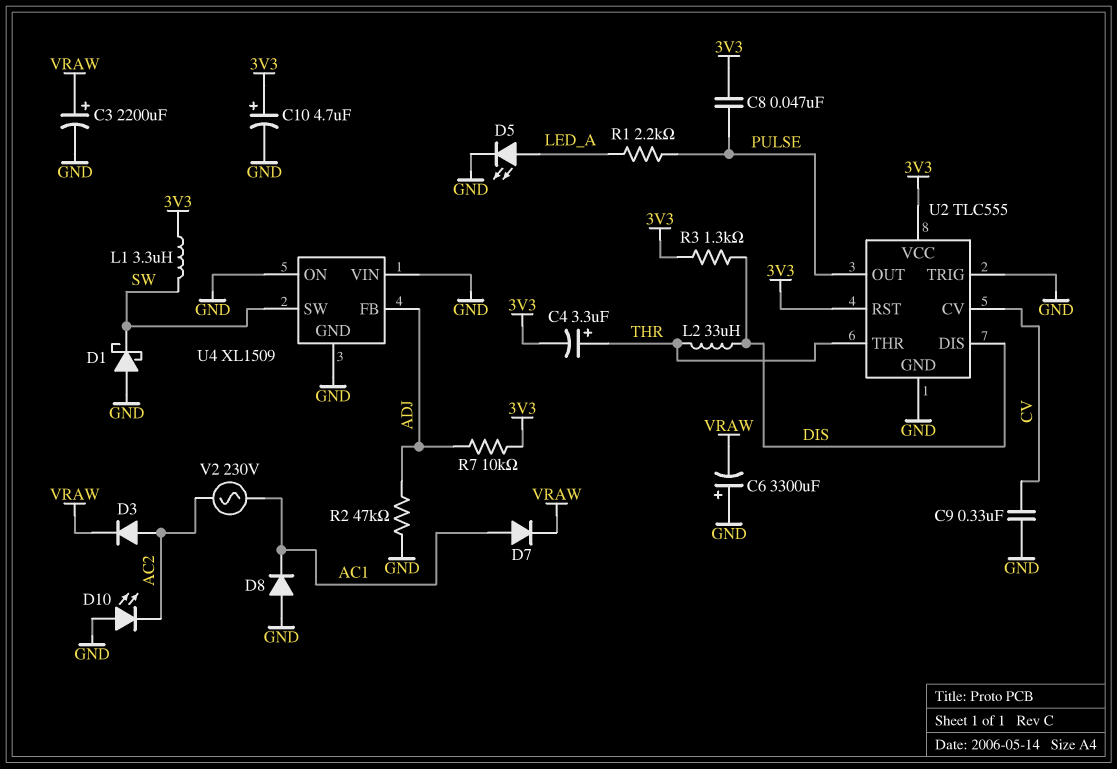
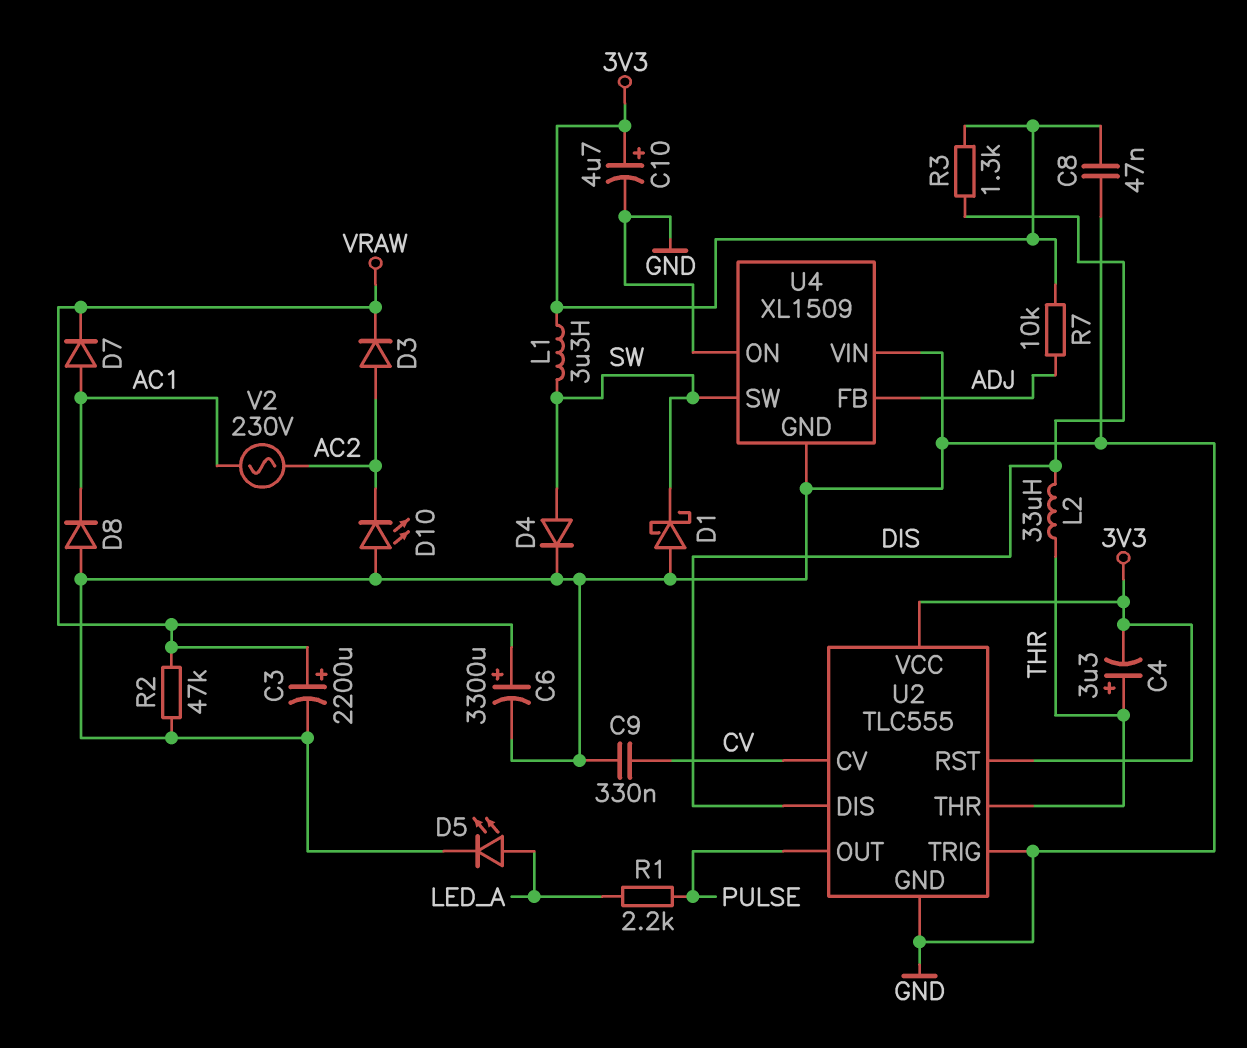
C6: 3300uF (plus GND, minus VRAW) -> 3300uF (plus VRAW, minus GND)
C8: 47nF (3V3, PULSE) -> 47nF (3V3, GND)
D4: none -> diode (A SW, K GND)
R2: 47k (ADJ, GND) -> 47k (GND, VRAW)

